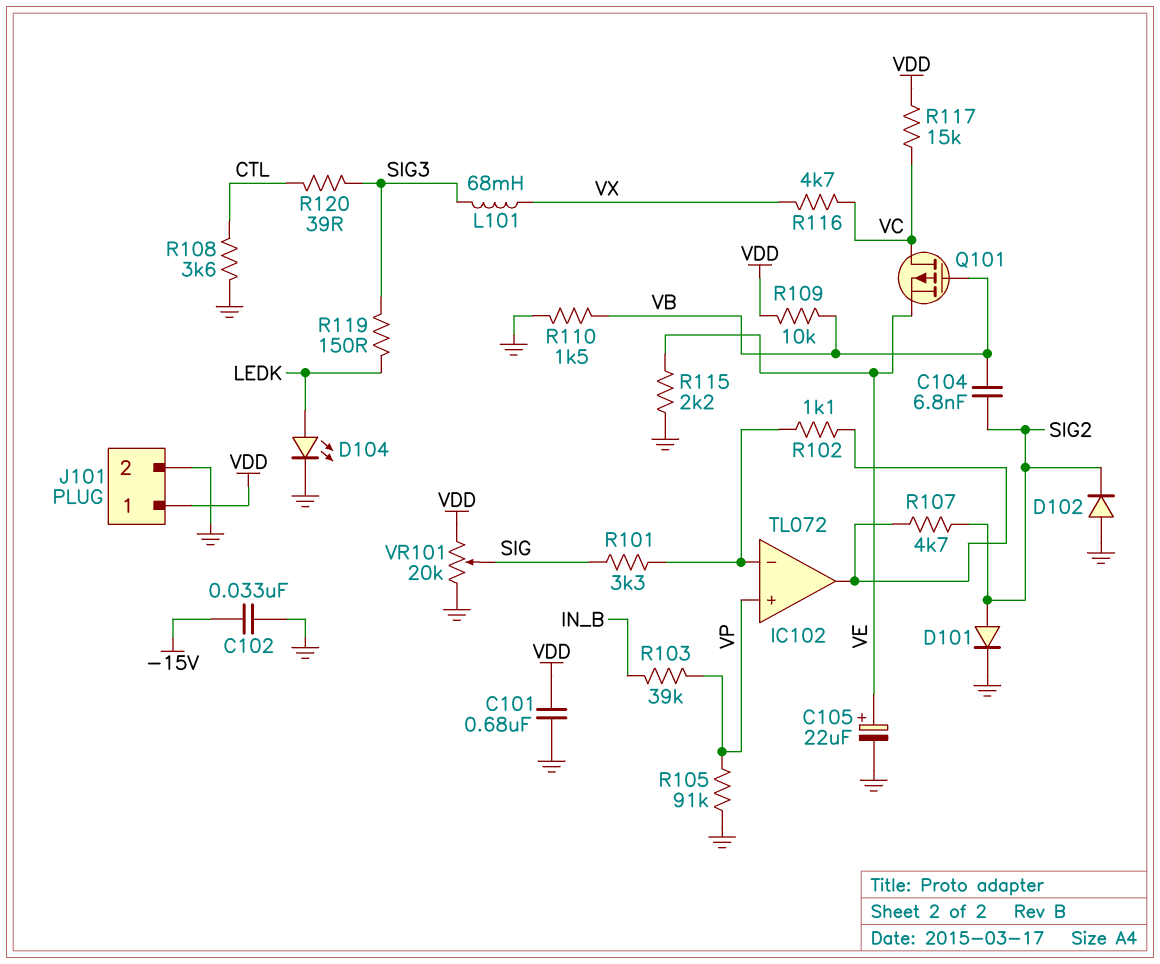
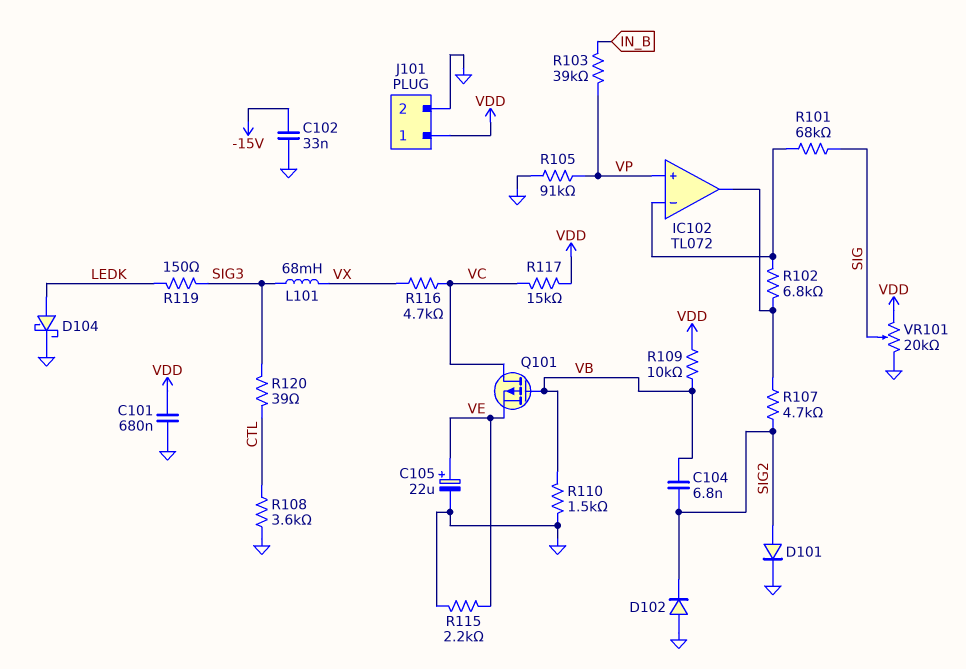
D104: LED (A LEDK, K GND) -> schottky (A LEDK, K GND)
R101: 3.3k (IC102/in-, SIG) -> 68k (IC102/in-, SIG)
R102: 1.1k (IC102/in-, IC102/out) -> 6.8k (IC102/in-, IC102/out)

